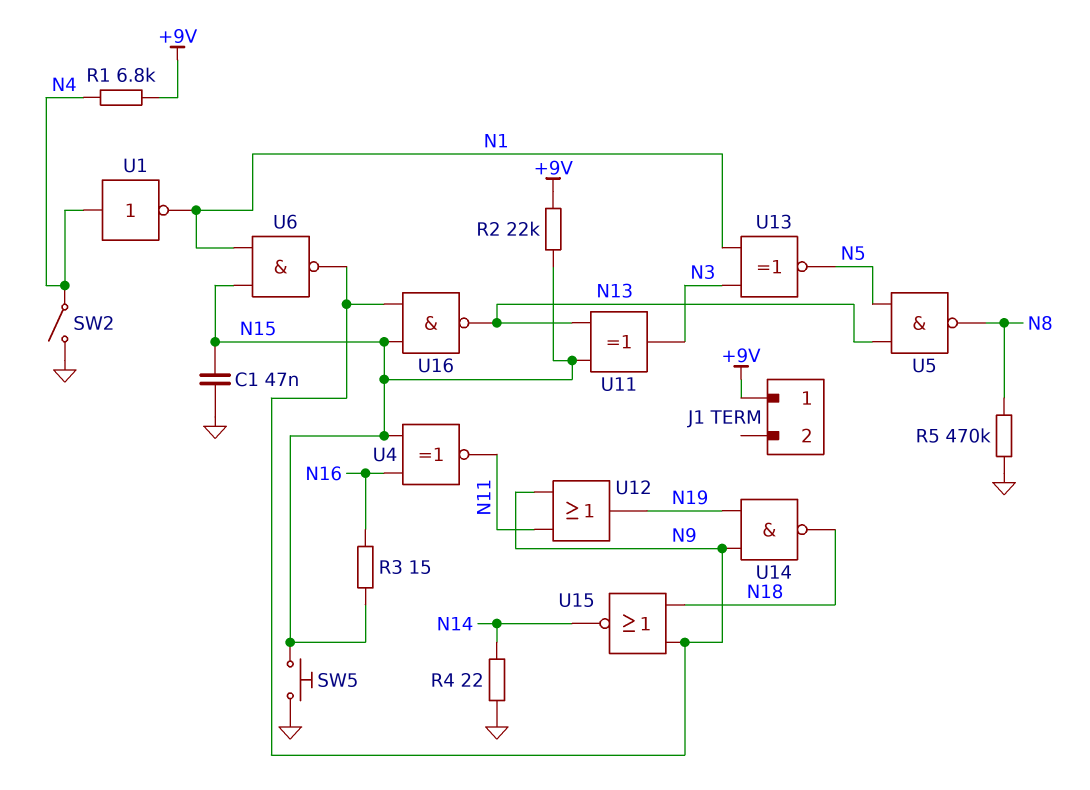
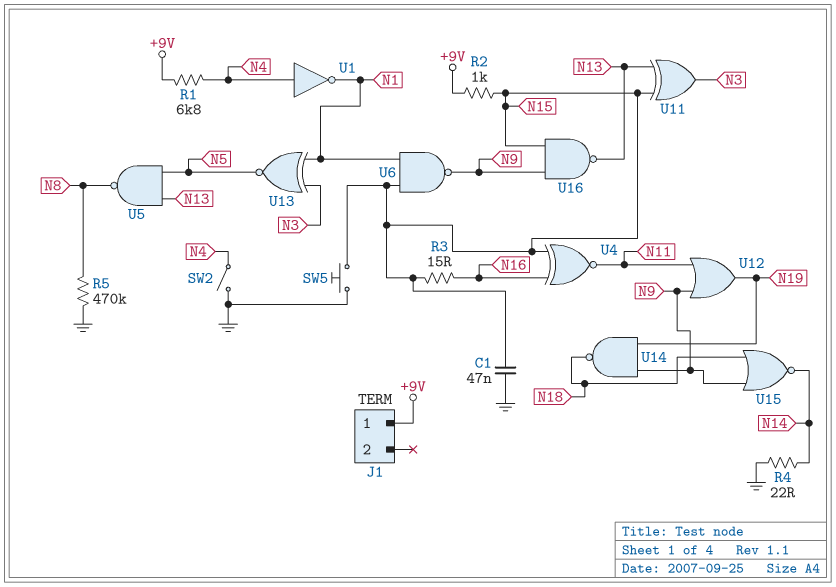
R2: 22k (+9V, N15) -> 1k (+9V, N15)

